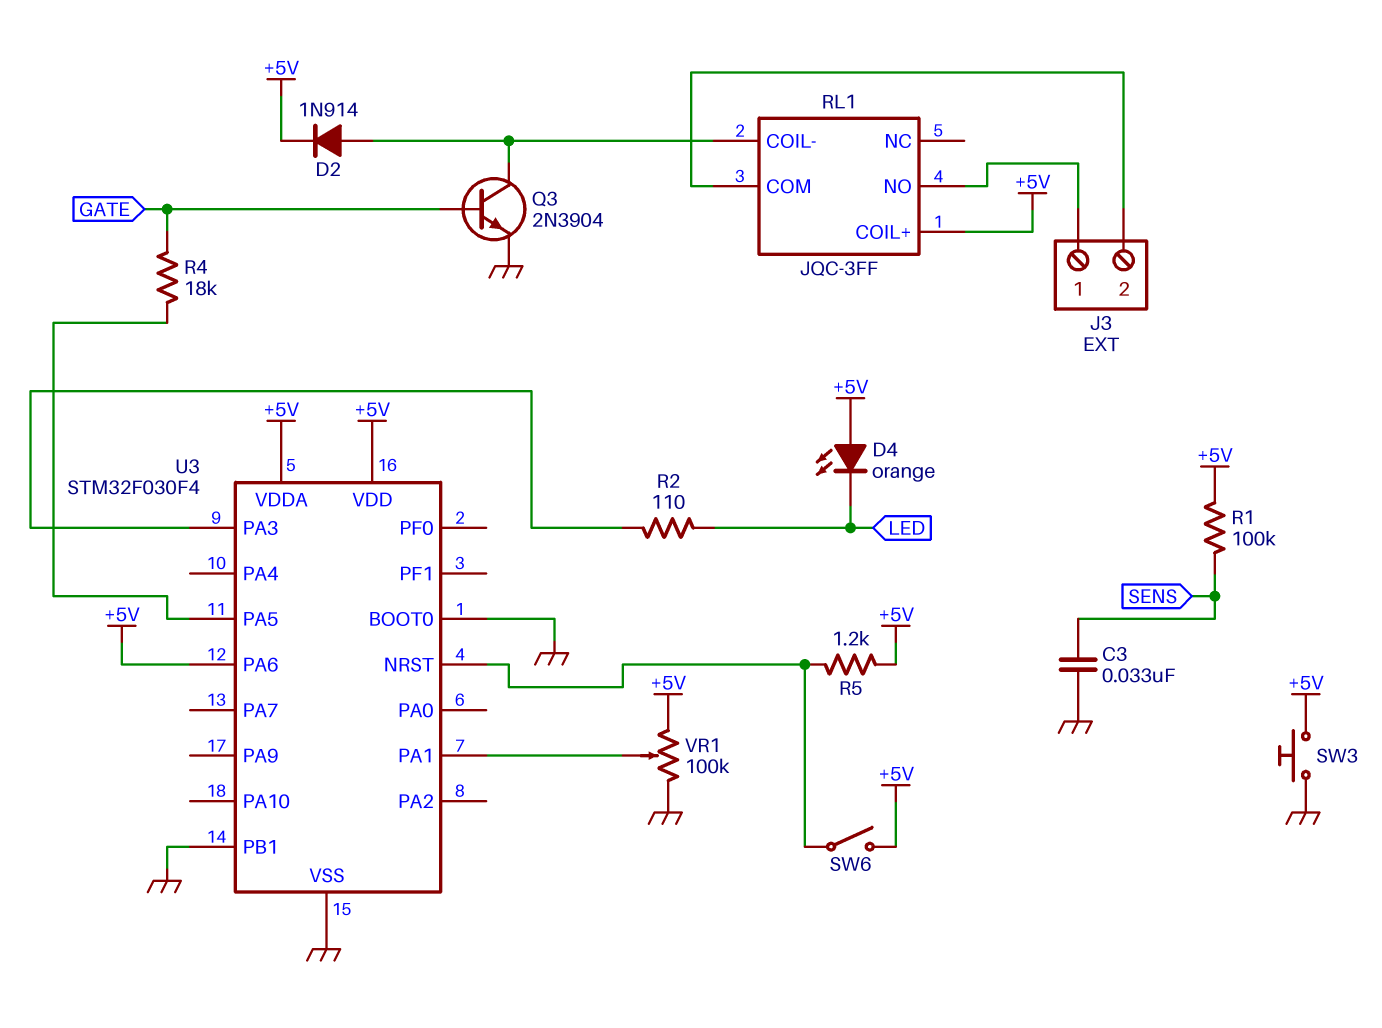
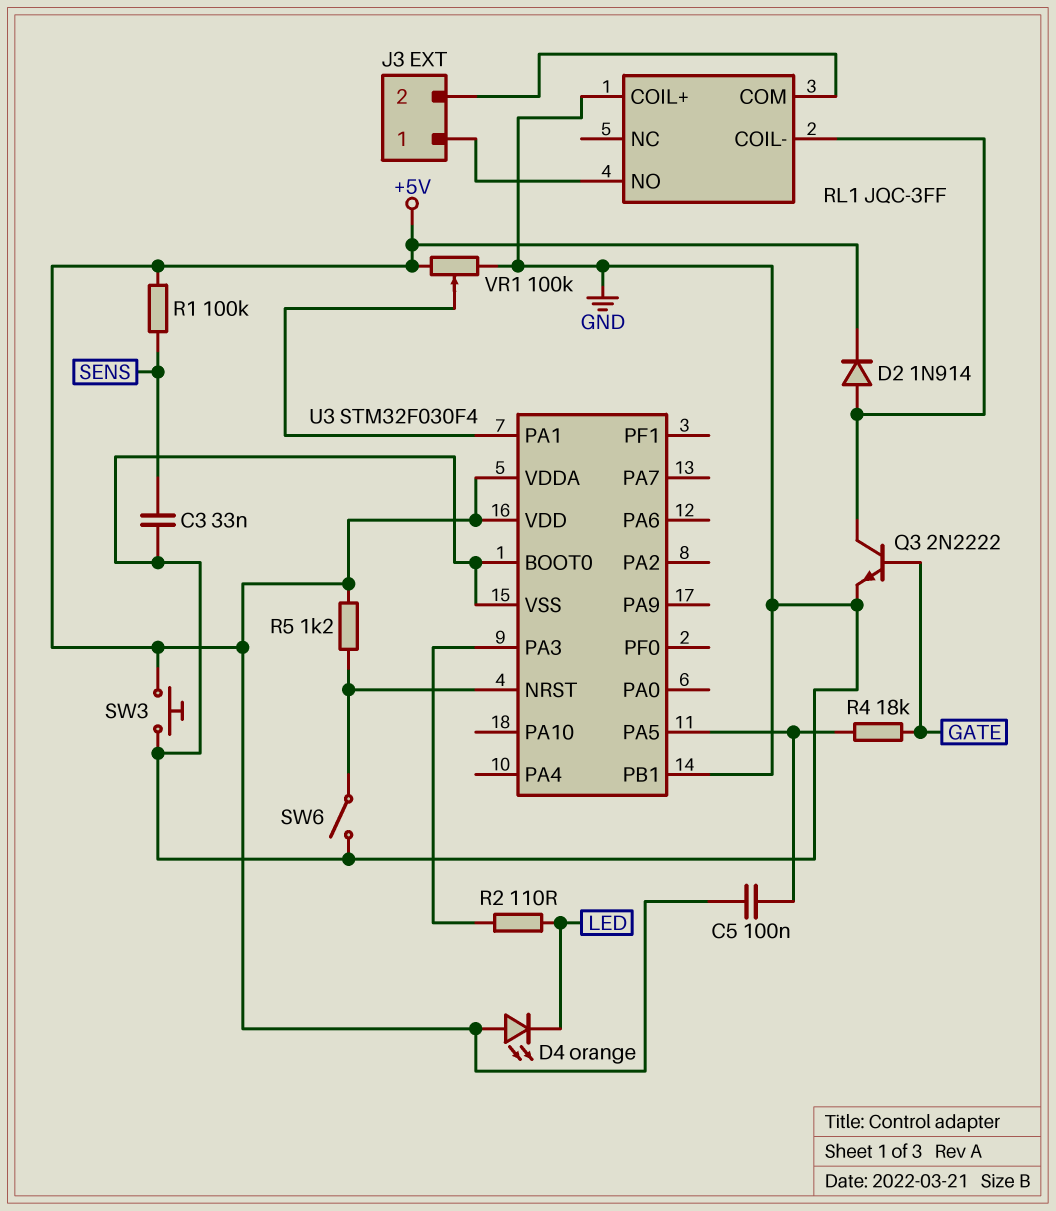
C5: none -> 100nF (+5V, U3/PA5)
Q3: NPN 2N3904 (B GATE, C RL1/COIL-, E GND) -> NPN 2N2222 (B GATE, C RL1/COIL-, E GND)
RL1 pin COIL+: +5V -> GND
SW6: switch (+5V, U3/NRST) -> switch (GND, U3/NRST)
U3 pin PA6: +5V -> none

